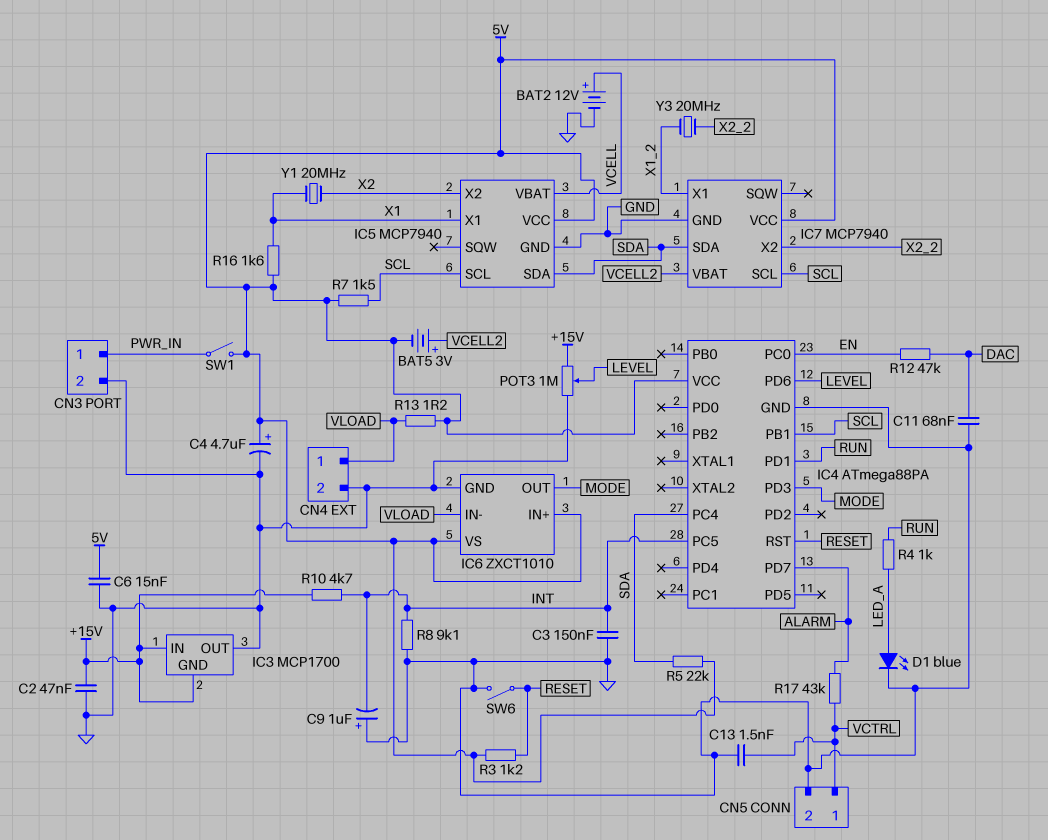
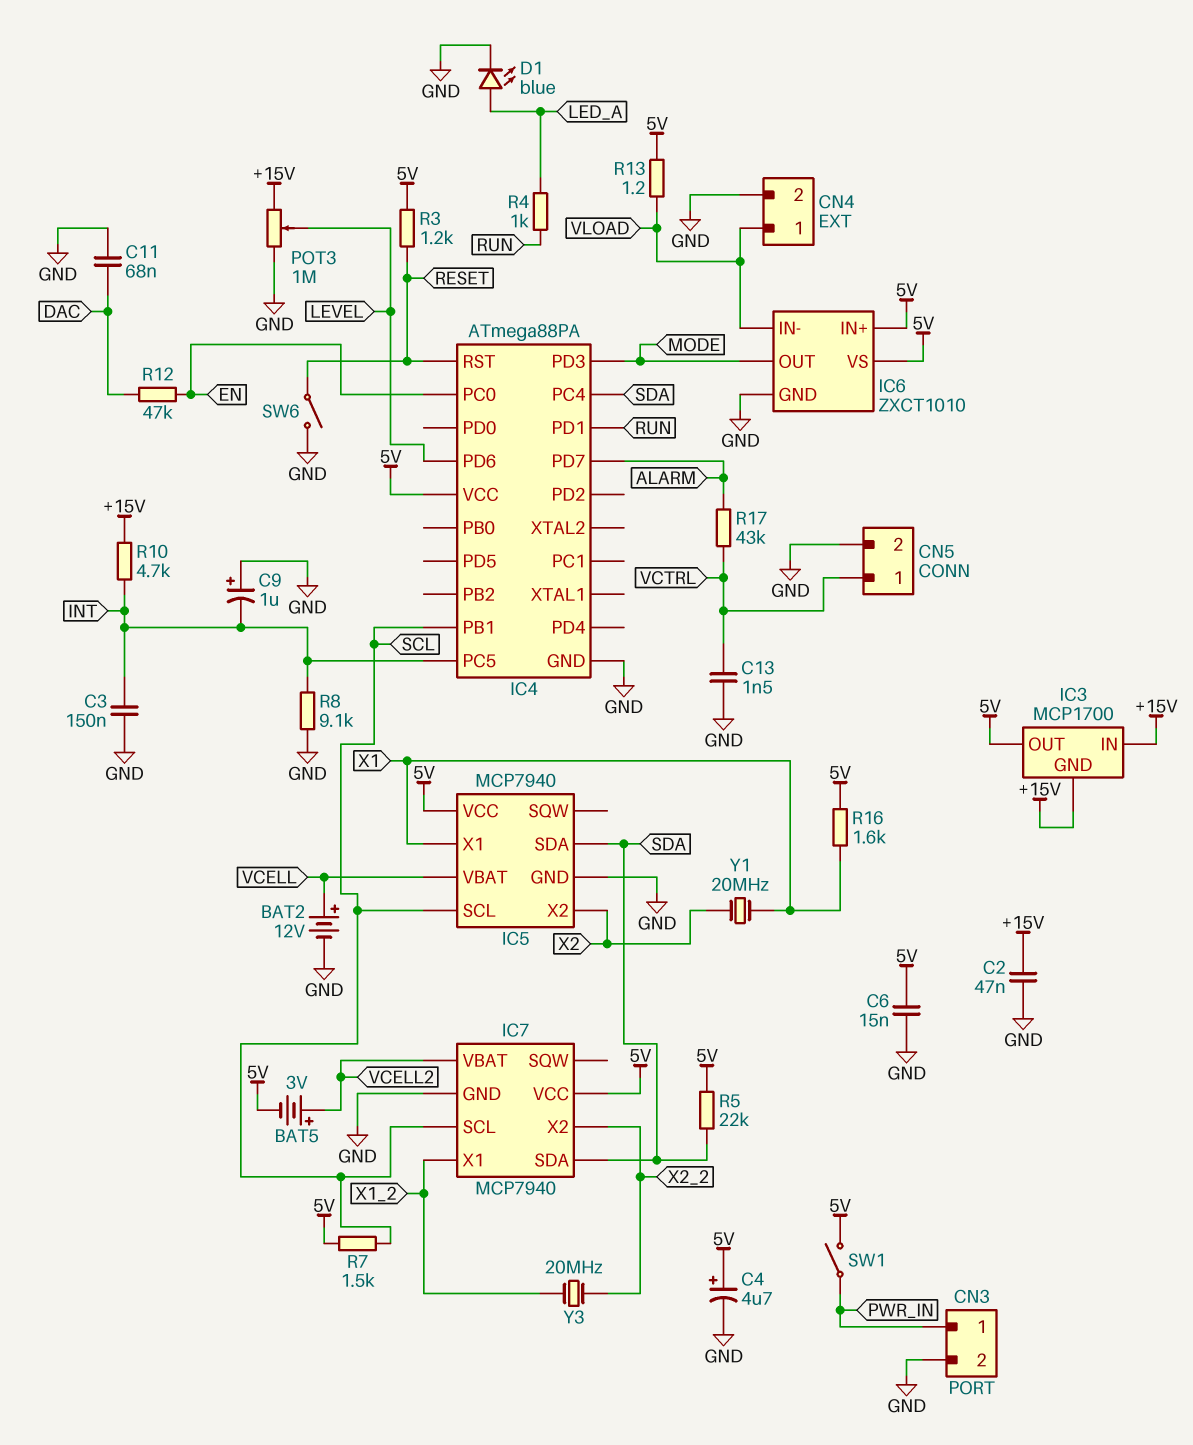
IC3 pin OUT: GND -> 5V

